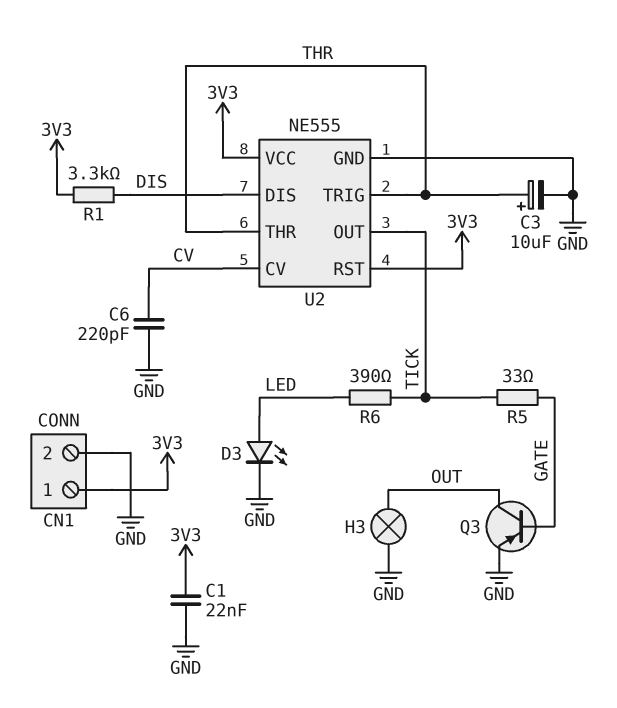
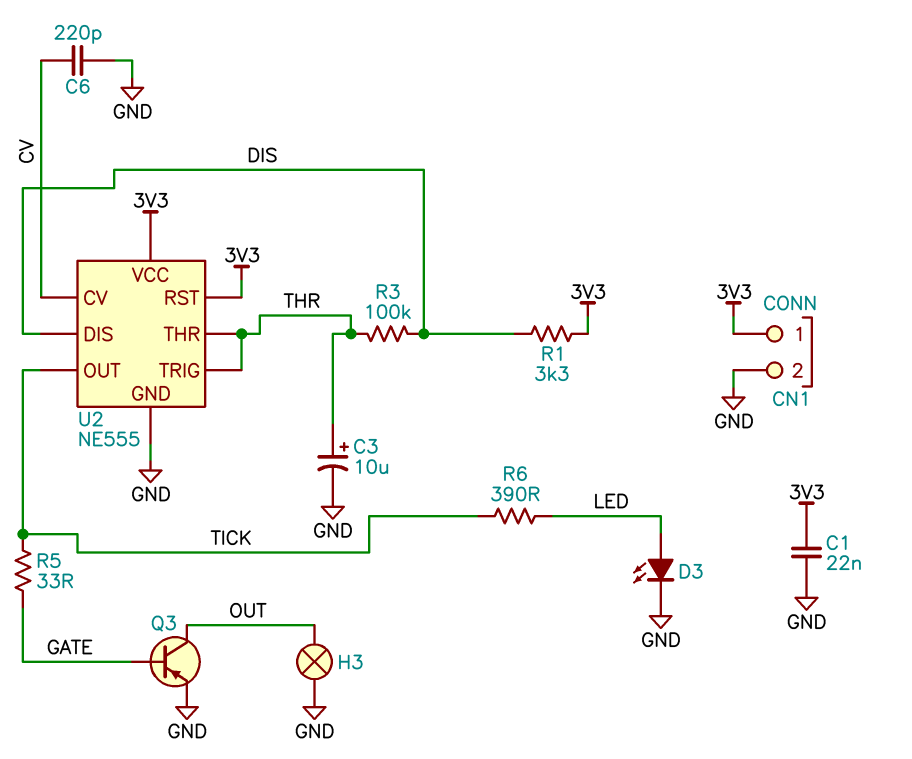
R3: none -> 100k (DIS, THR)

